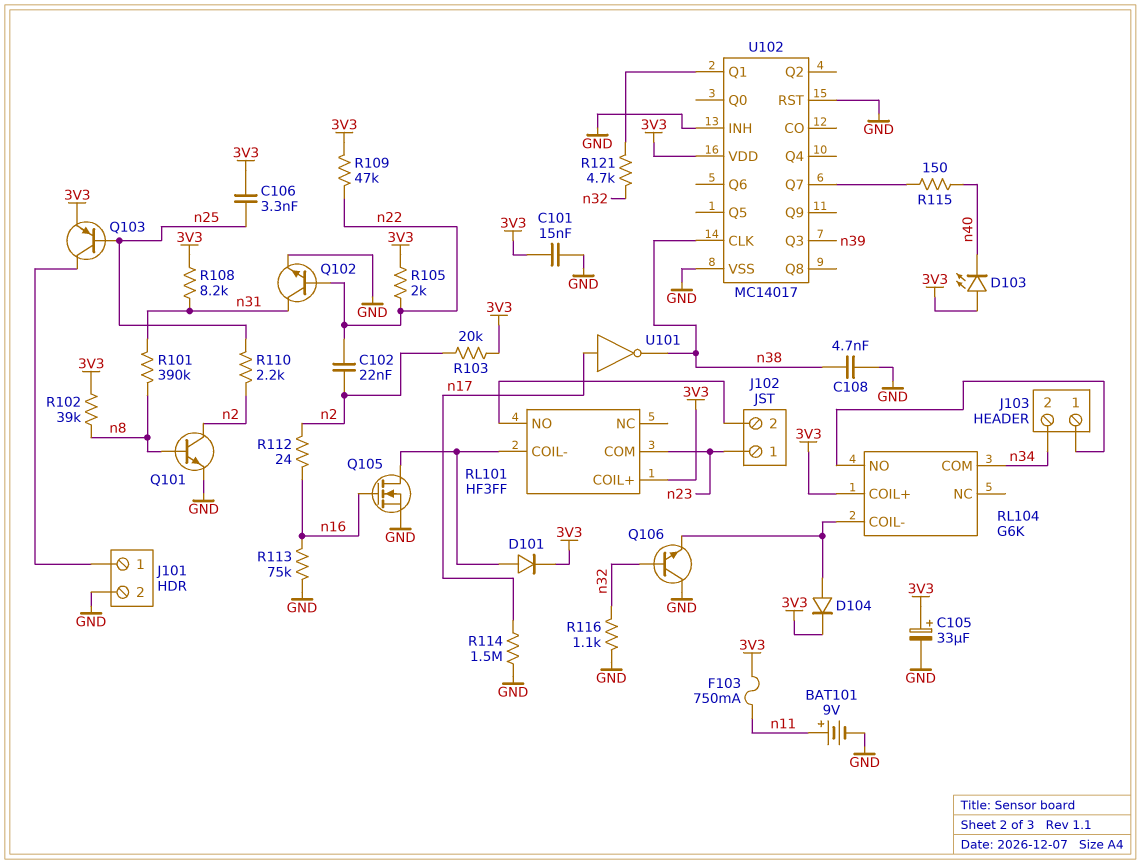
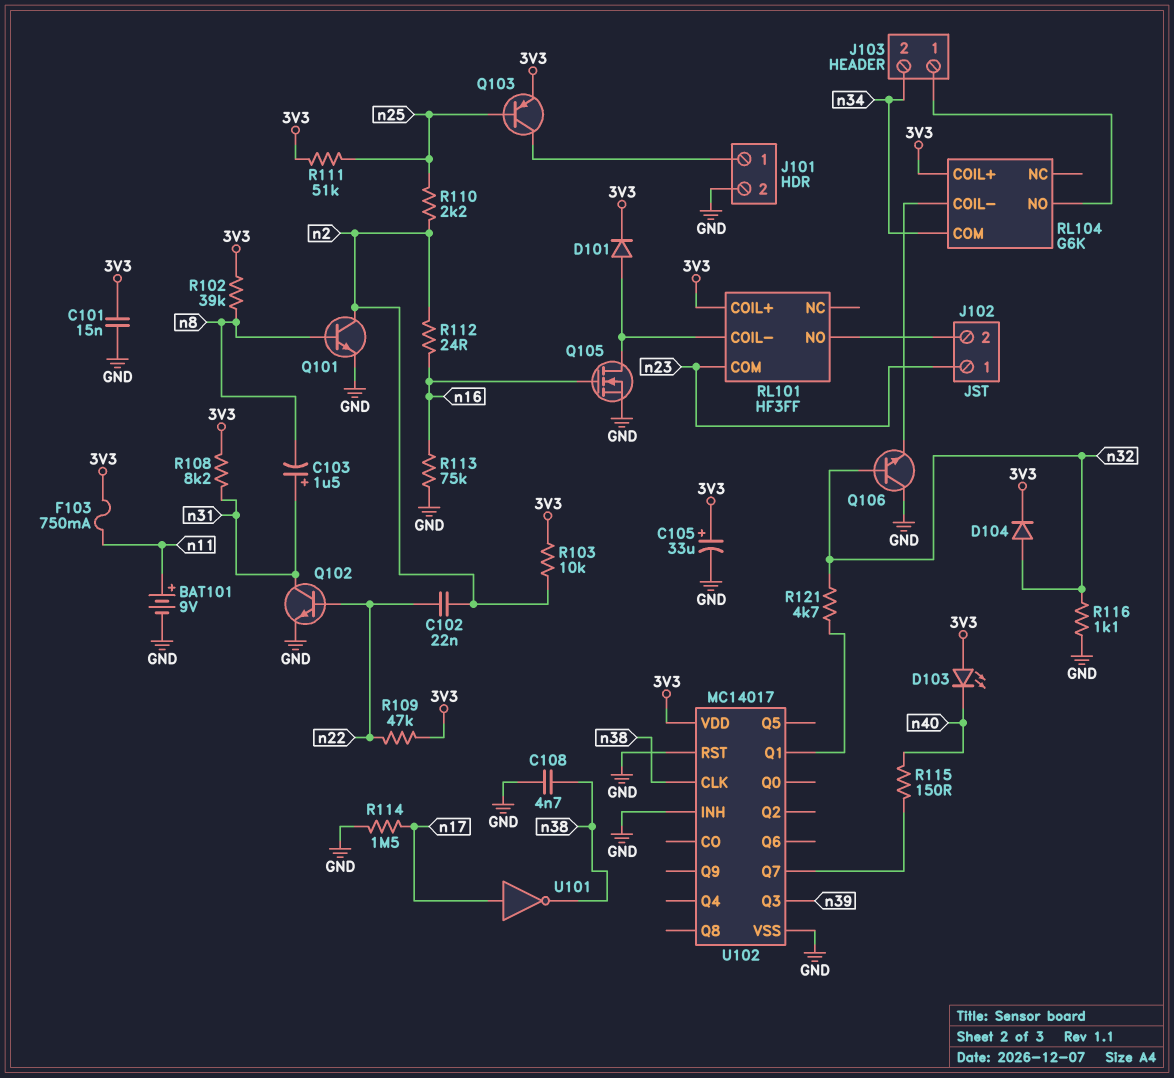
C103: none -> 1.5uF (plus n31, minus n8)
C106: 3.3nF (3V3, n25) -> none
D104: diode (A RL104/COIL-, K 3V3) -> diode (A n32, K 3V3)
R101: 390k (n8, n31) -> none
R103: 20k (3V3, n2) -> 10k (3V3, n2)
R105: 2k (3V3, n22) -> none
R111: none -> 51k (3V3, n25)

